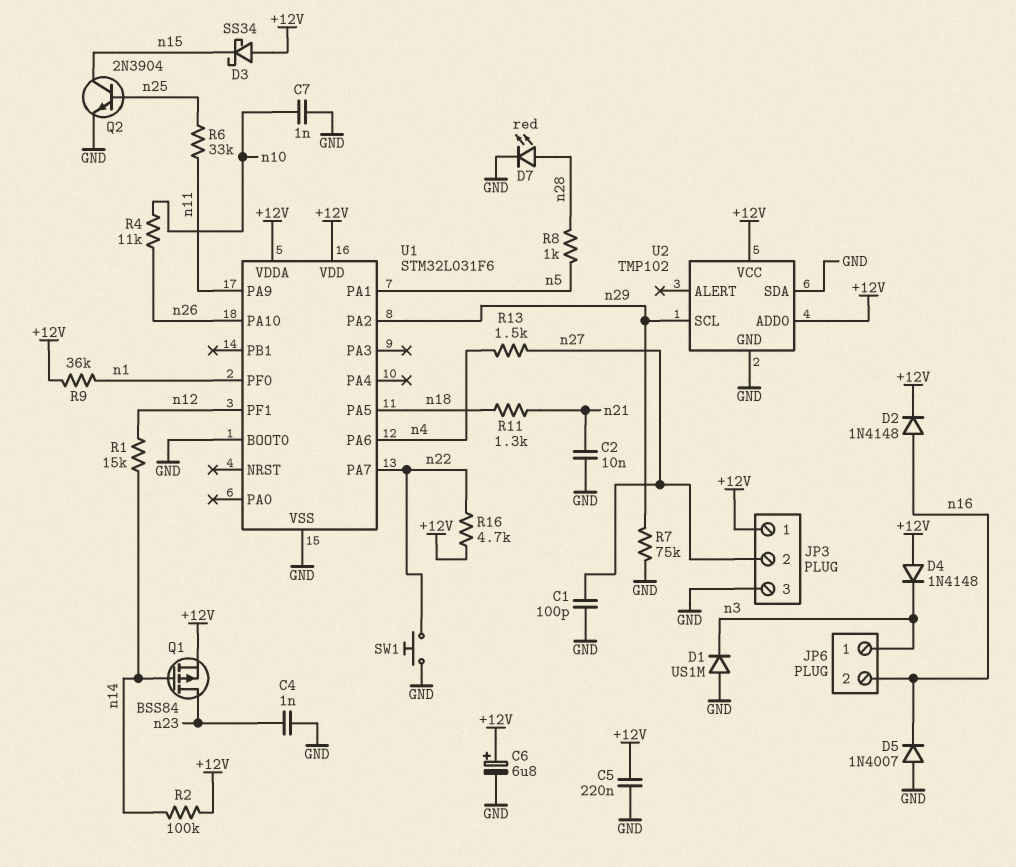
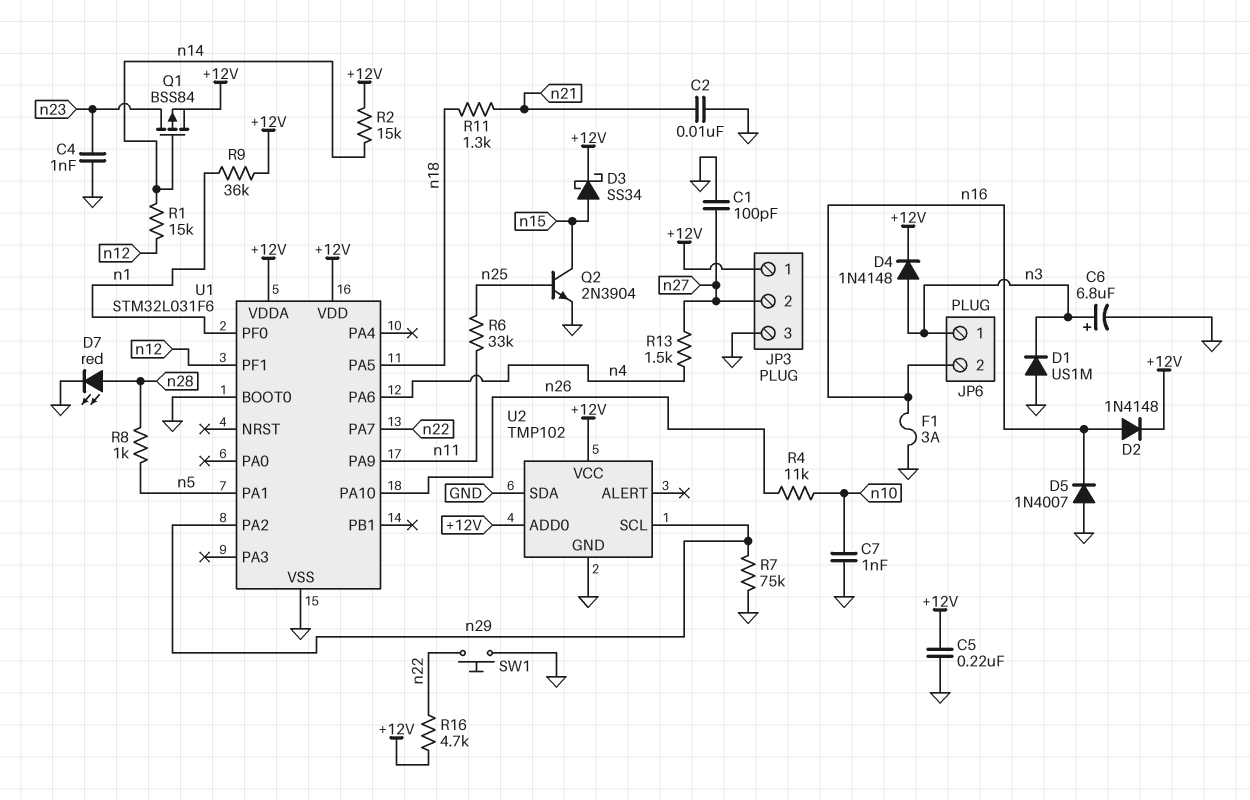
C6: 6.8uF (plus +12V, minus GND) -> 6.8uF (plus n3, minus GND)
D3: schottky SS34 (A +12V, K n15) -> schottky SS34 (A n15, K +12V)
D4: diode 1N4148 (A +12V, K n3) -> diode 1N4148 (A n3, K +12V)
F1: none -> 3A (GND, n16)
R2: 100k (+12V, n14) -> 15k (+12V, n14)

